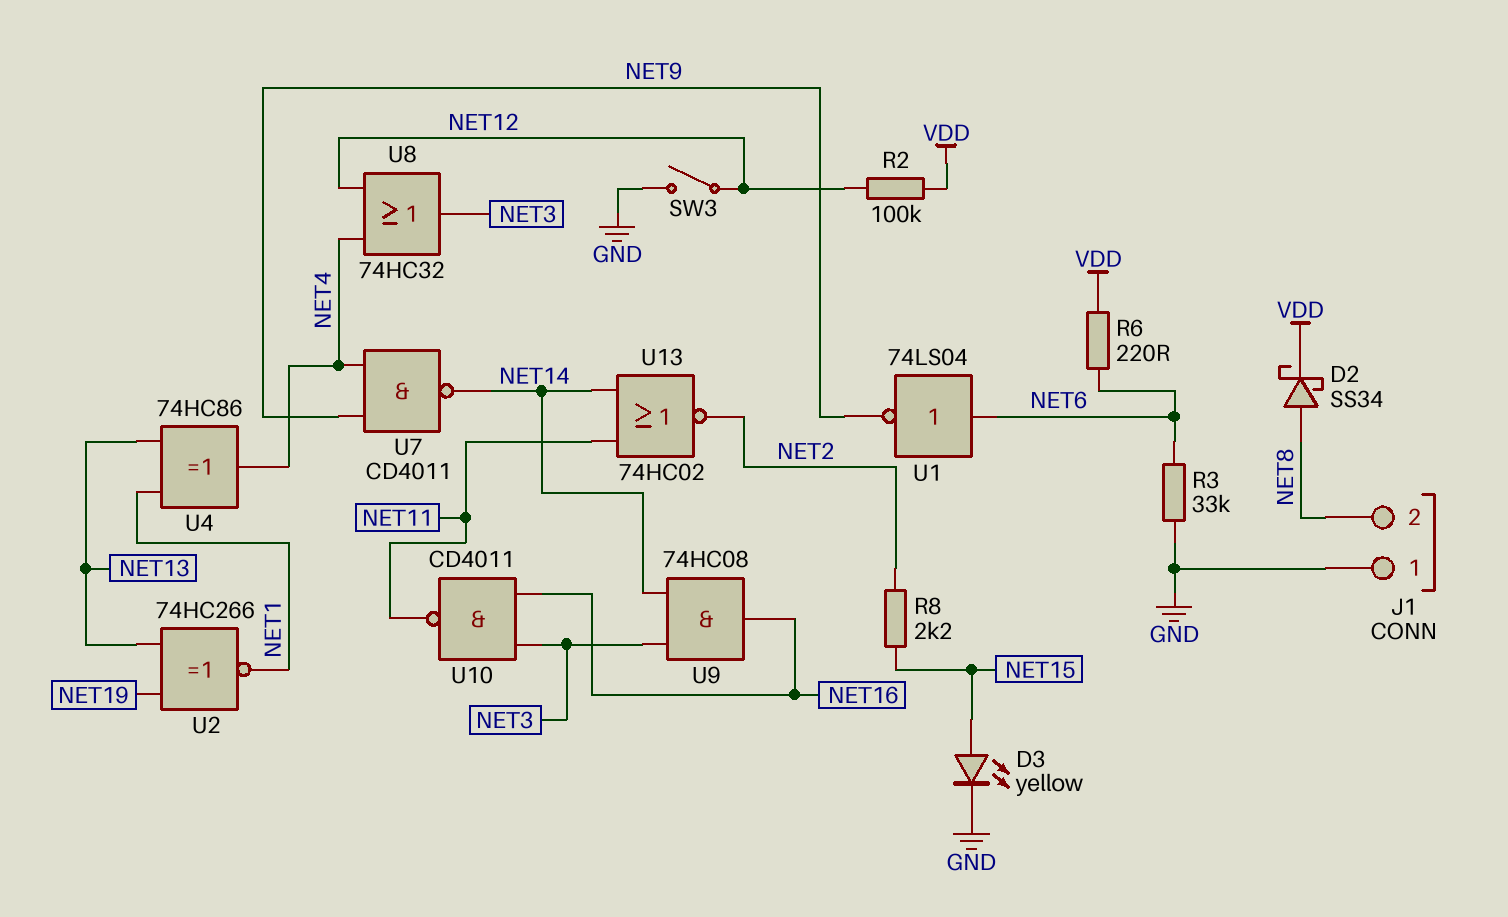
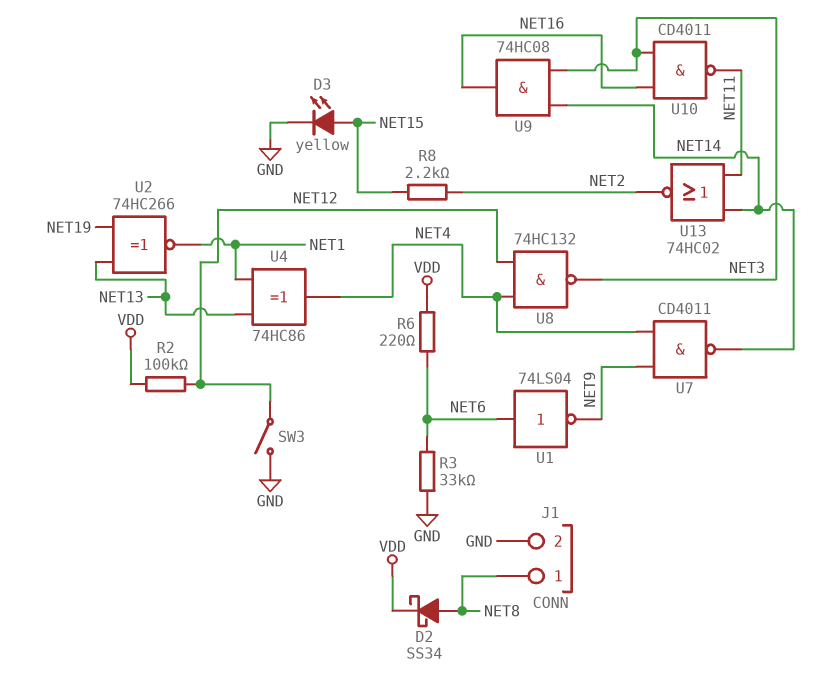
J1 pin 1: GND -> NET8
J1 pin 2: NET8 -> GND
U8: OR 74HC32 (in NET4, in NET12, out NET3) -> NAND 74HC132 (in NET4, in NET12, out NET3)

